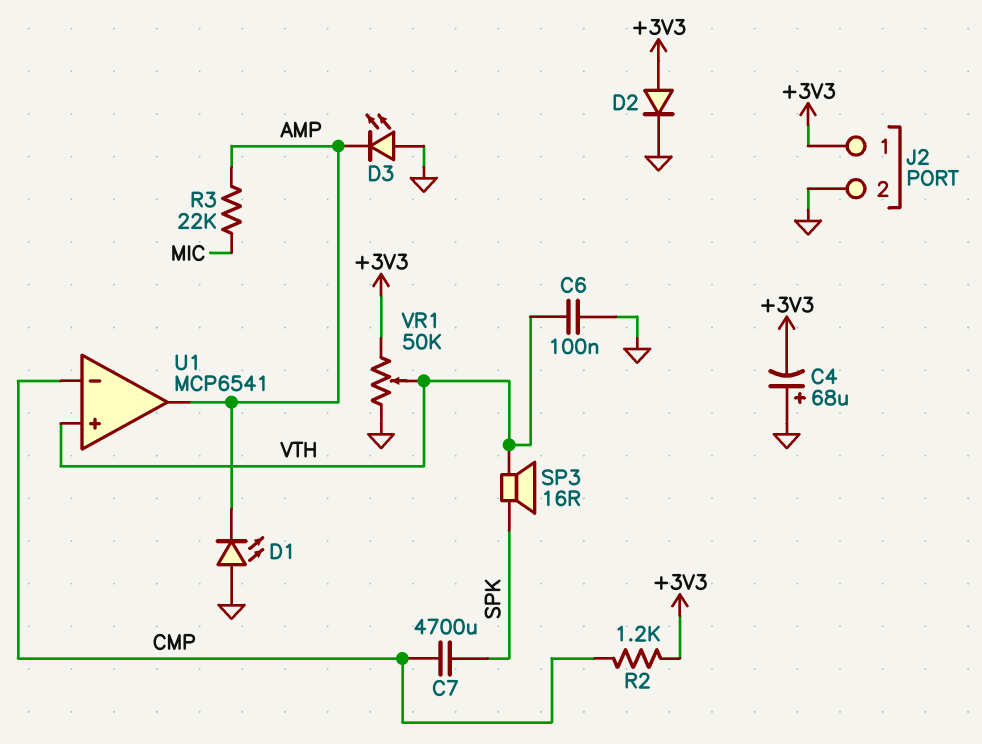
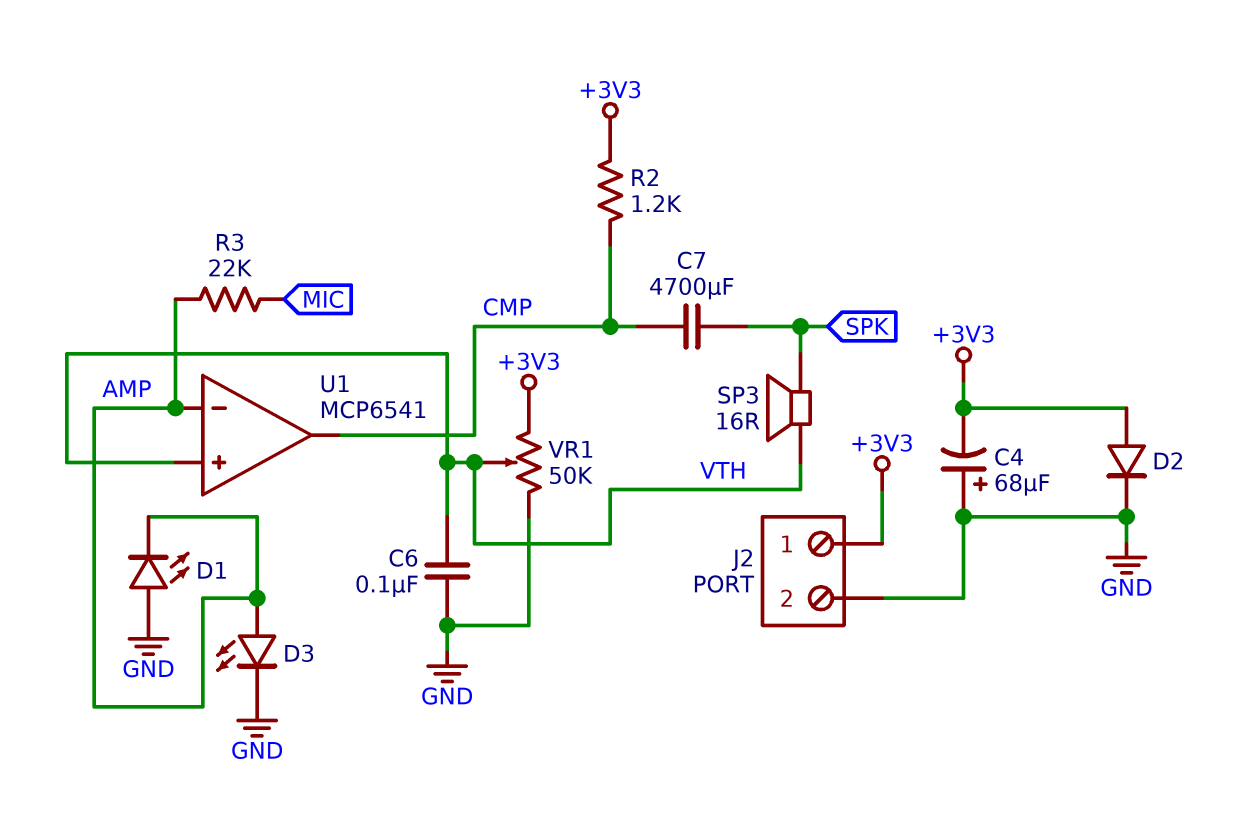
D3: LED (A GND, K AMP) -> LED (A AMP, K GND)
U1 pin in-: CMP -> AMP
U1 pin out: AMP -> CMP

